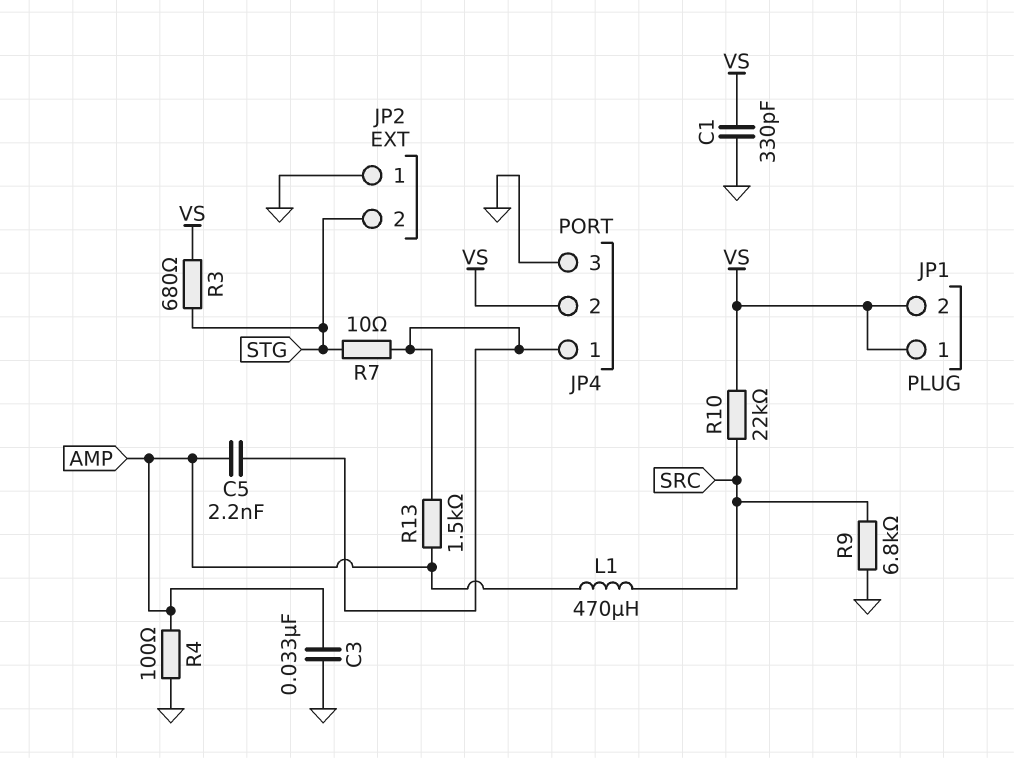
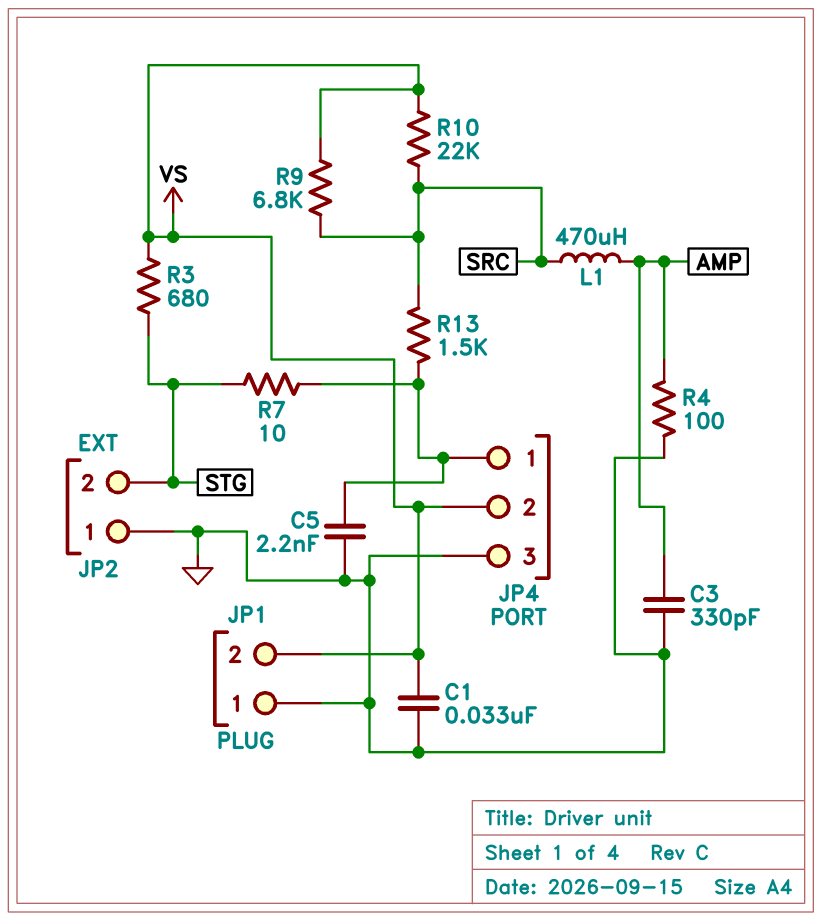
C1: 330pF (GND, VS) -> 33nF (GND, VS)
C3: 33nF (AMP, GND) -> 330pF (AMP, GND)
C5: 2.2nF (AMP, JP4/1) -> 2.2nF (GND, JP4/1)
JP1 pin 1: VS -> GND
R9: 6.8k (GND, SRC) -> 6.8k (SRC, VS)
R13: 1.5k (AMP, JP4/1) -> 1.5k (JP4/1, SRC)

